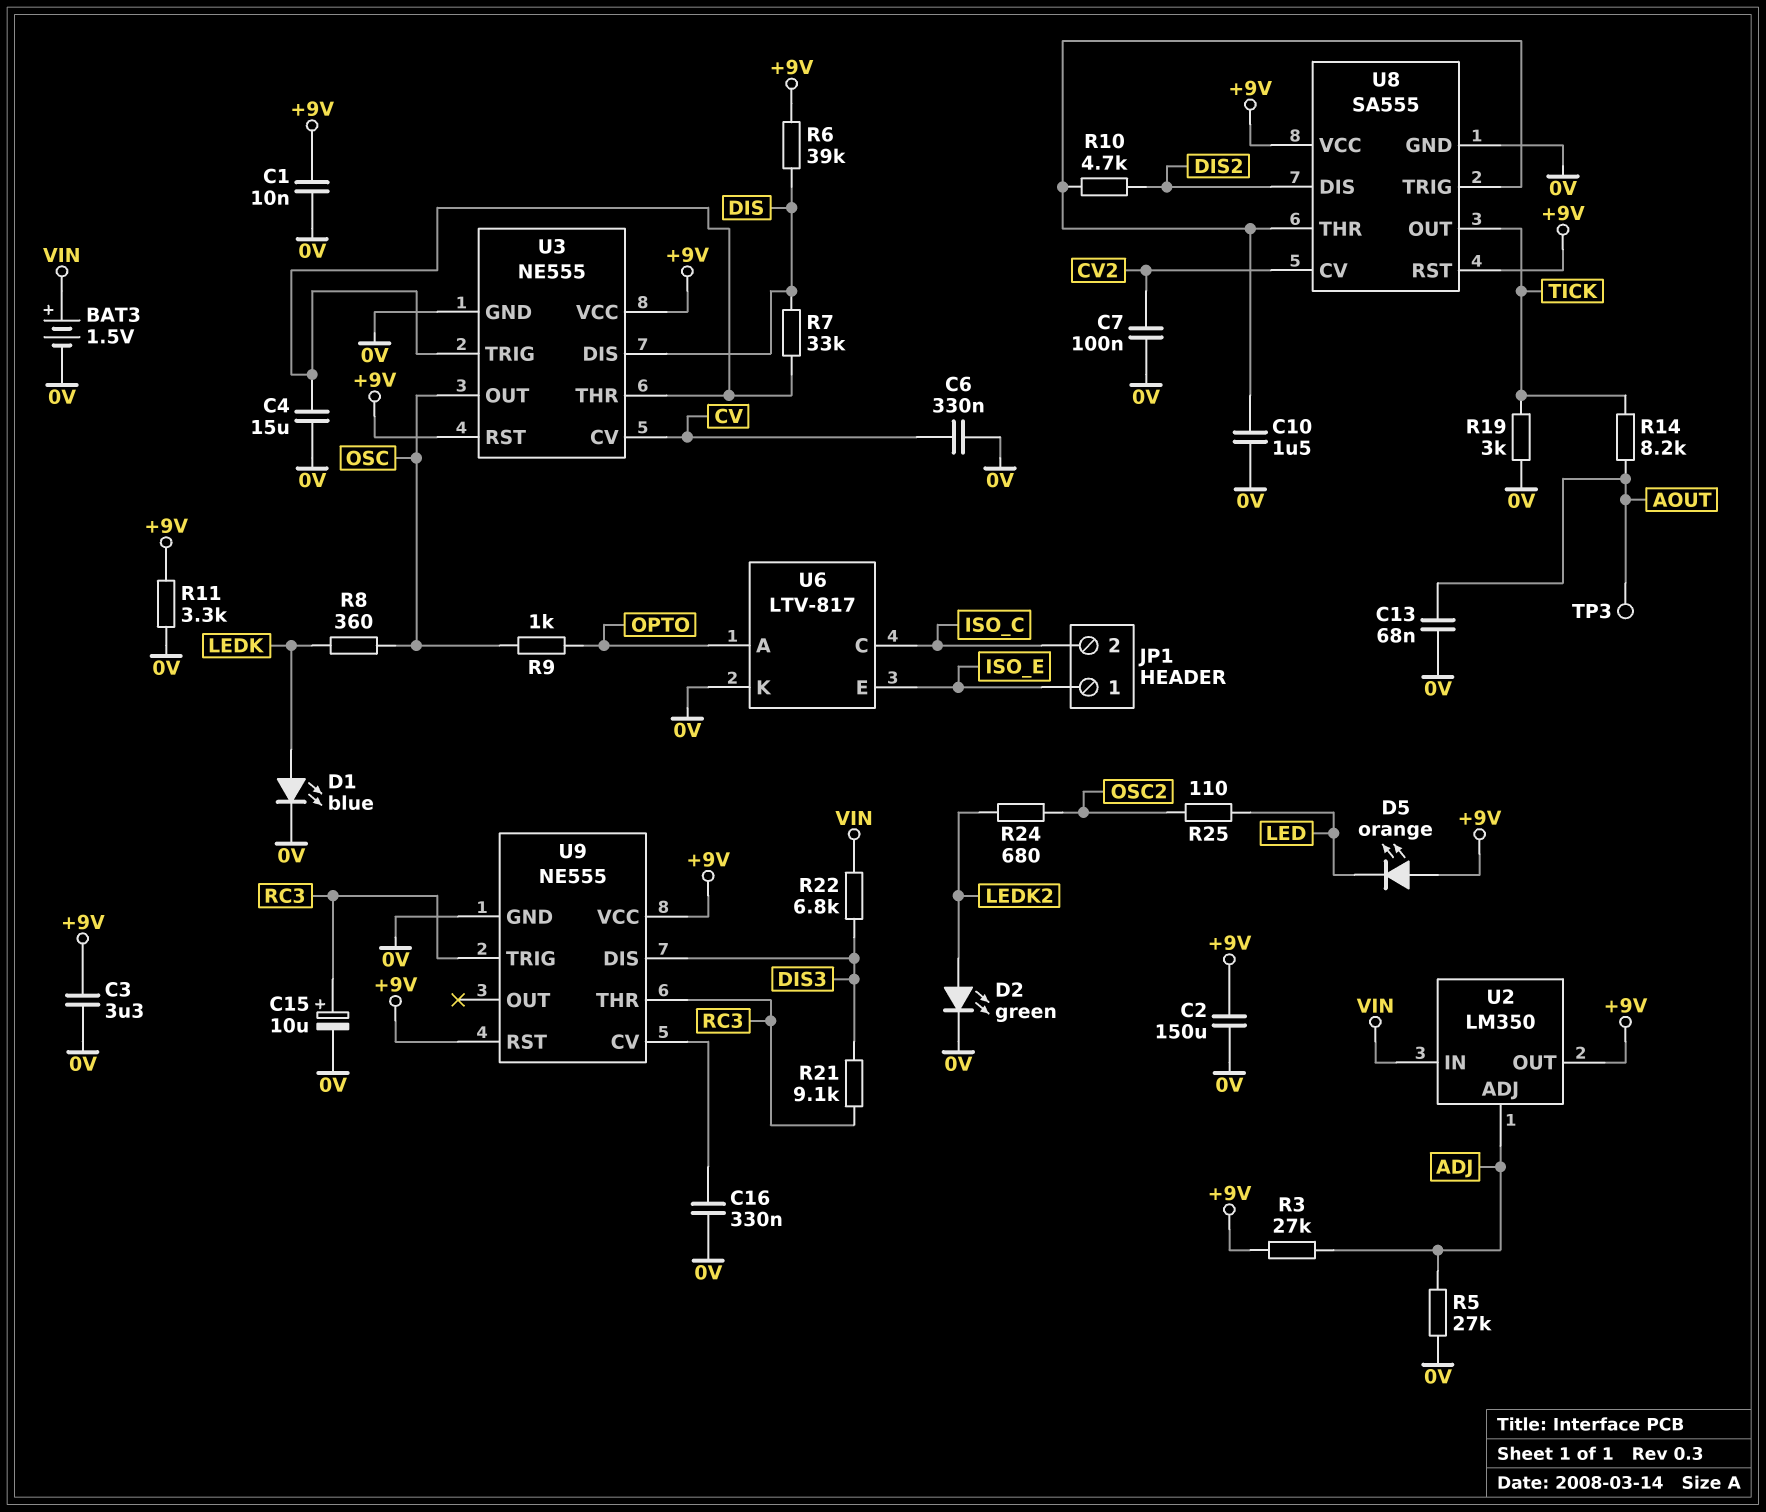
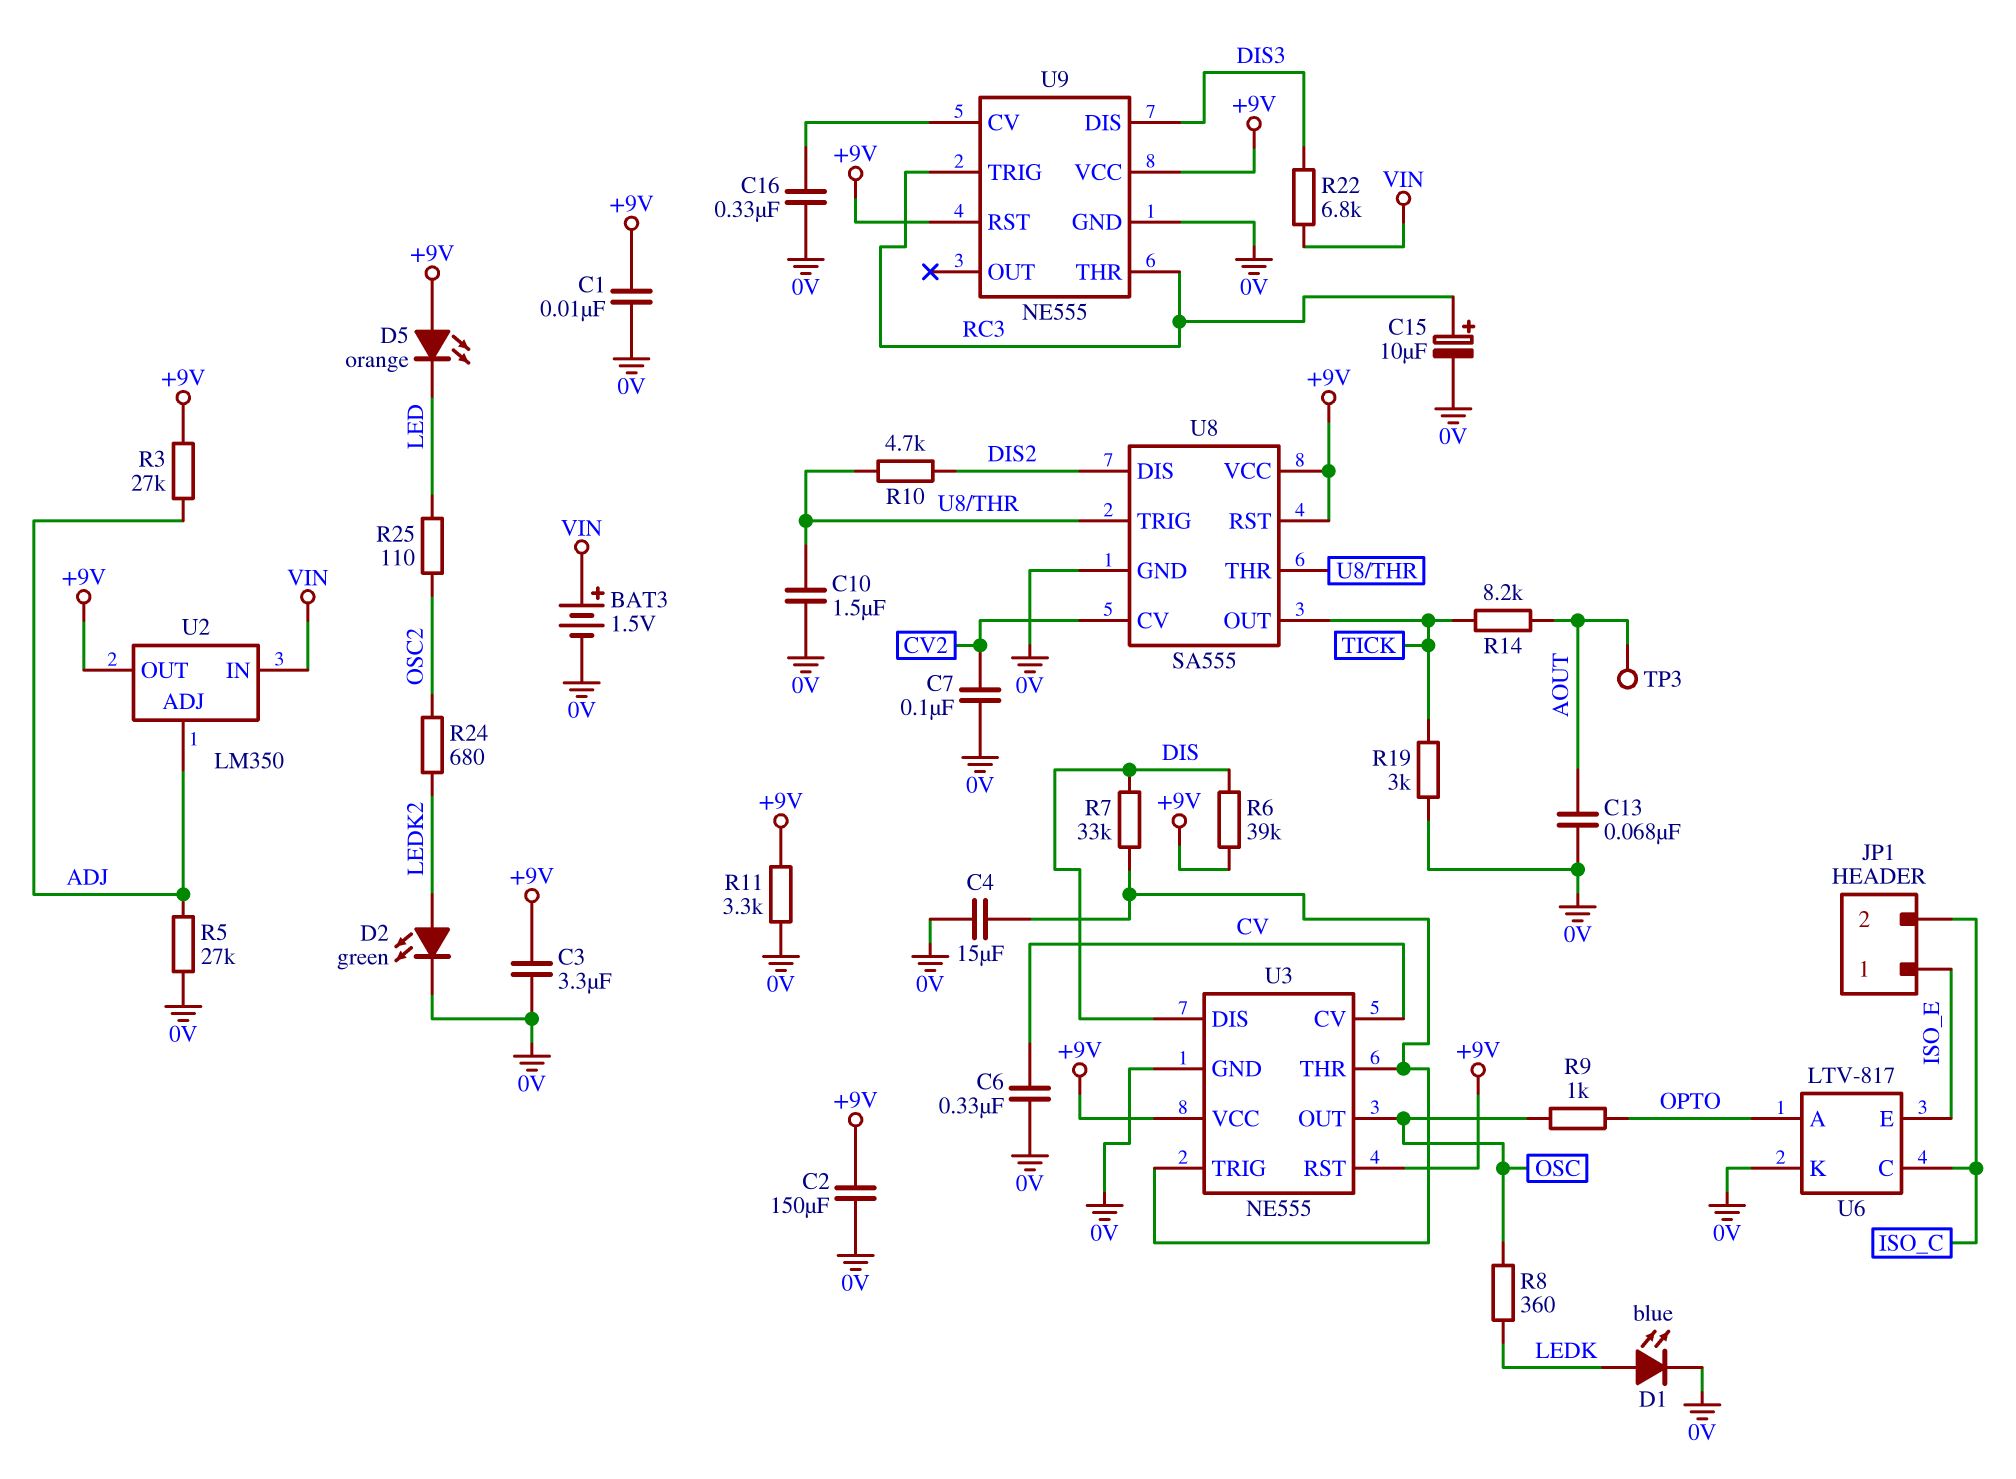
R21: 9.1k (DIS3, RC3) -> none

